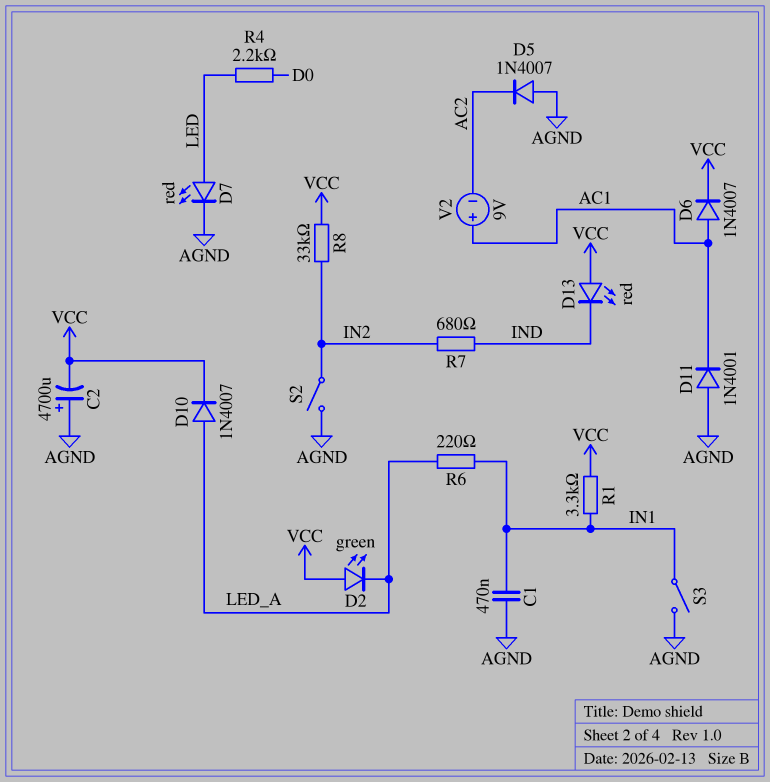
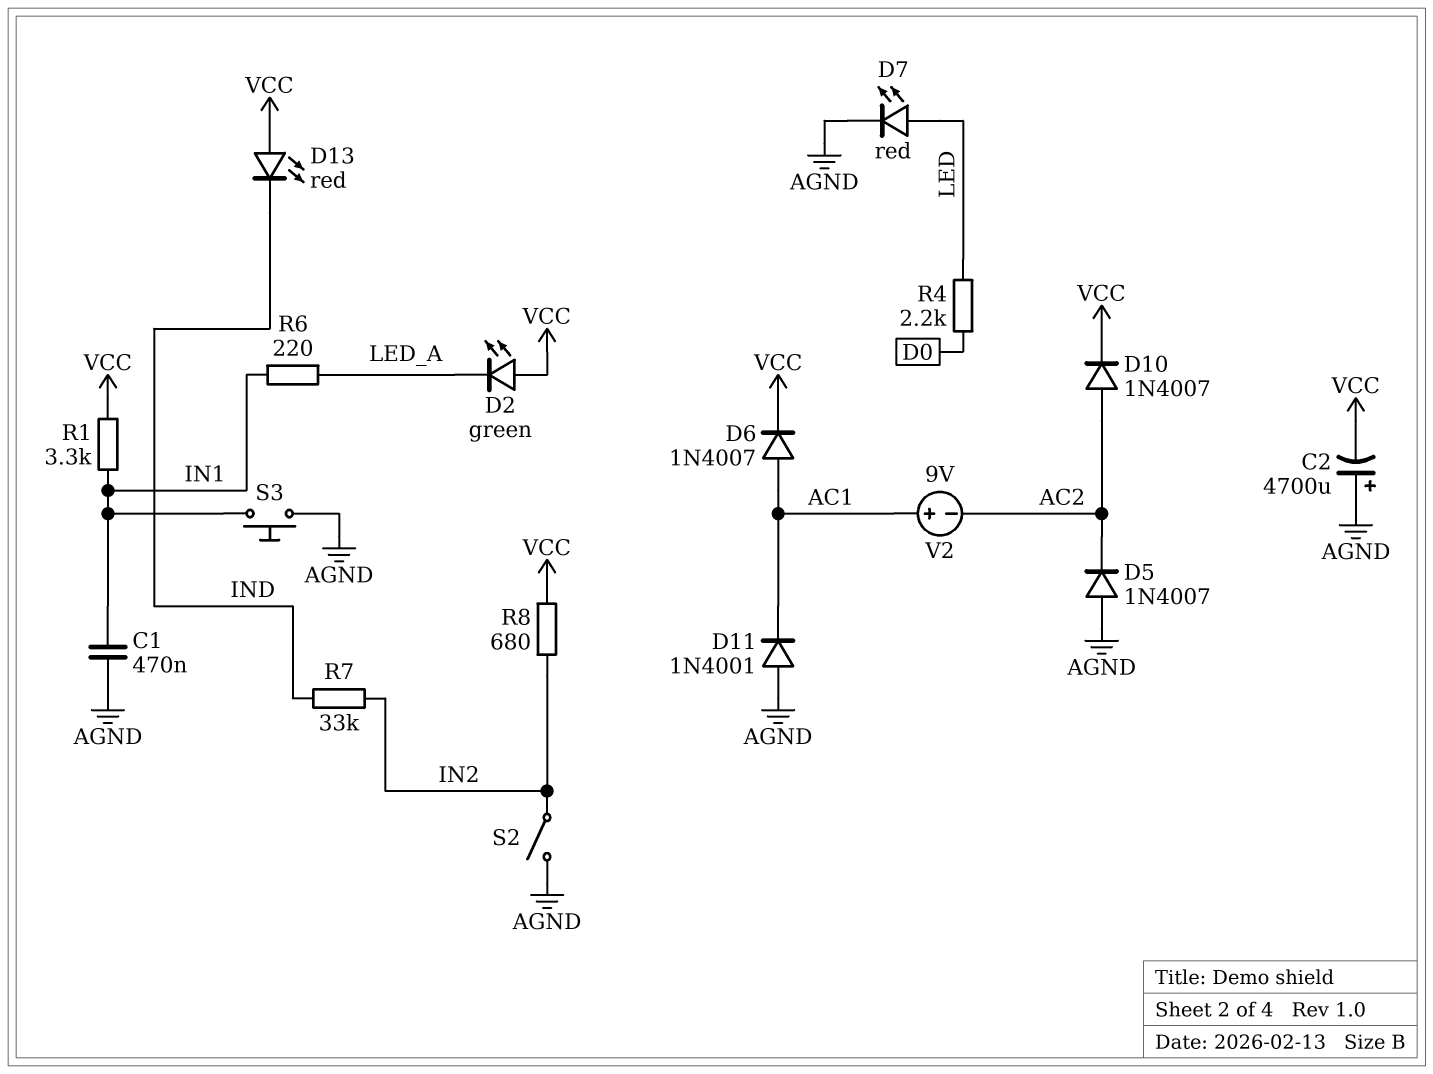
D10: diode 1N4007 (A LED_A, K VCC) -> diode 1N4007 (A AC2, K VCC)
R7: 680 (IN2, IND) -> 33k (IN2, IND)
R8: 33k (IN2, VCC) -> 680 (IN2, VCC)
S3: switch (AGND, IN1) -> button (AGND, IN1)

